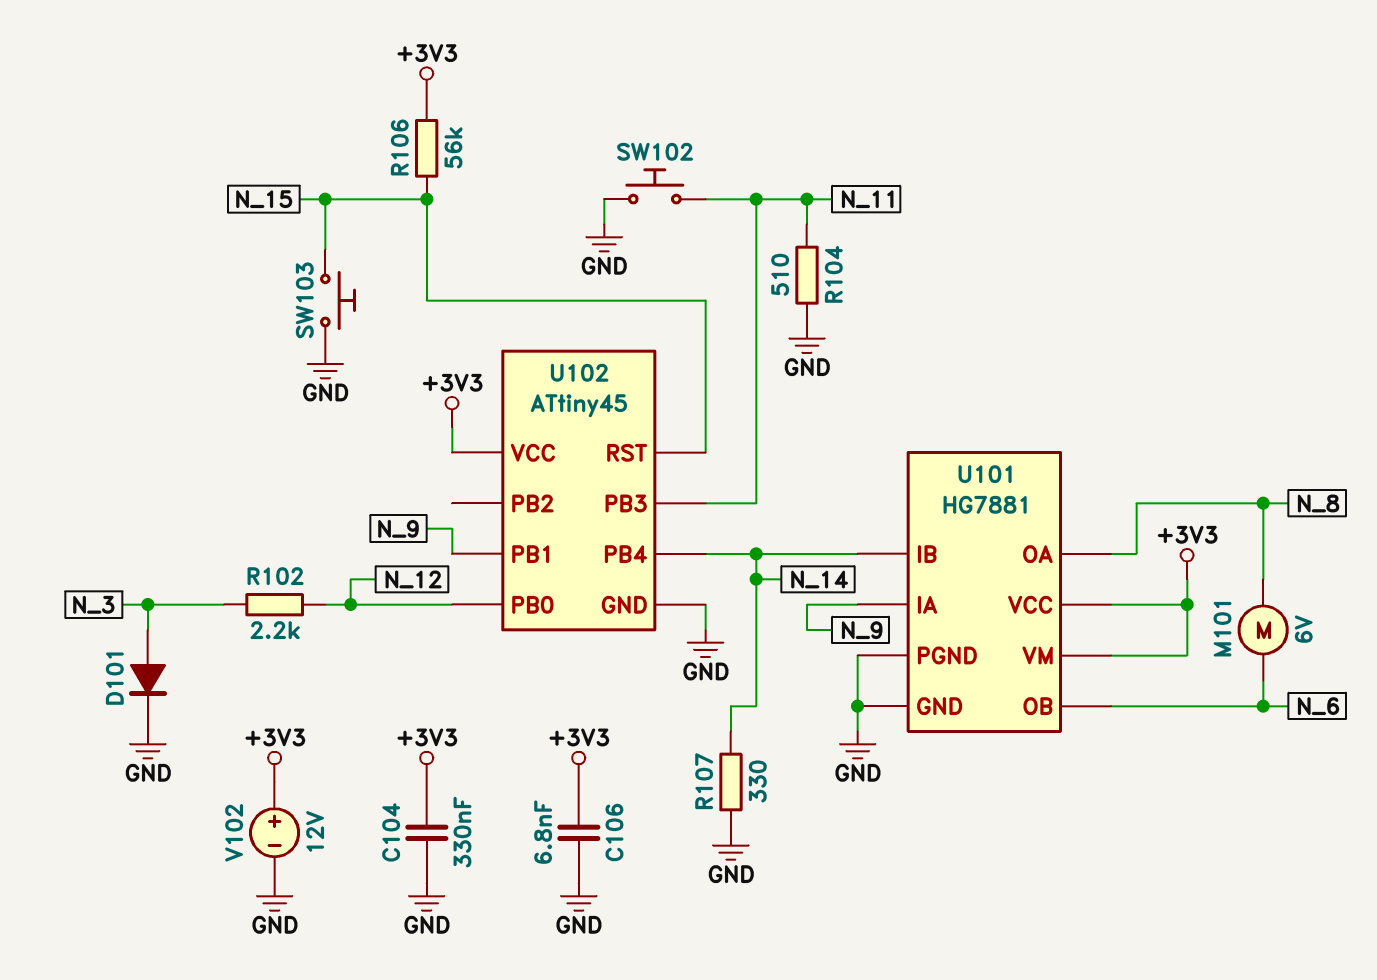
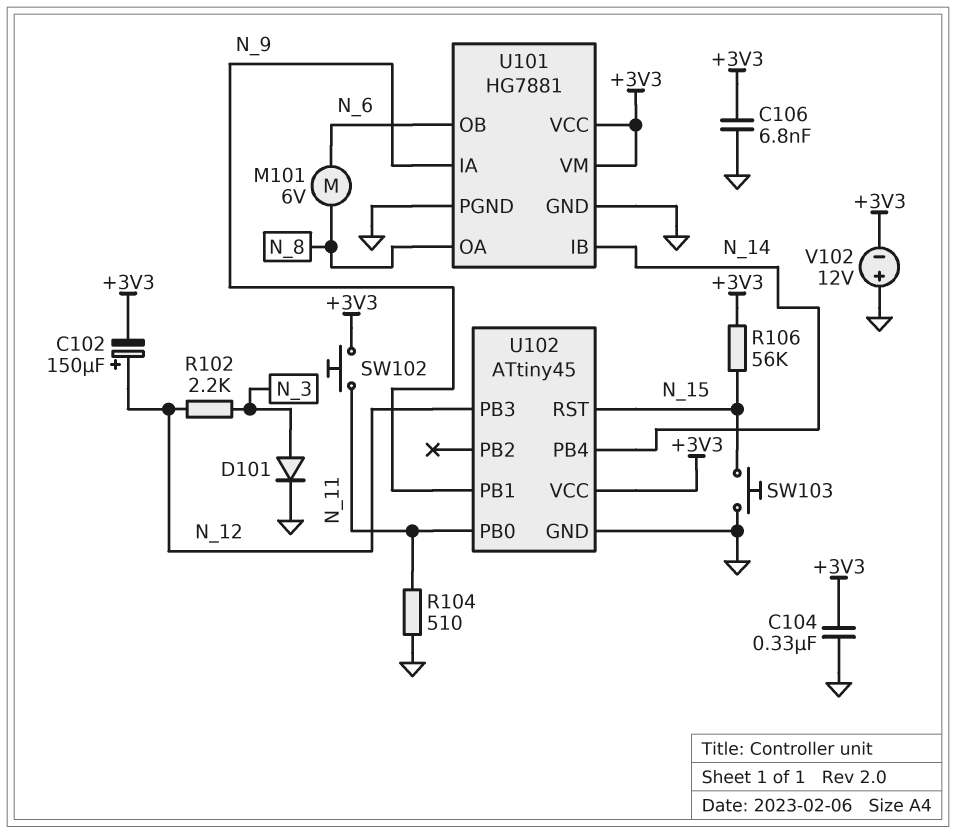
C102: none -> 150uF (plus N_12, minus +3V3)
R107: 330 (GND, N_14) -> none
SW102: button (GND, N_11) -> button (+3V3, N_11)
U102 pin PB0: N_12 -> N_11
U102 pin PB3: N_11 -> N_12
V102: 12V (plus +3V3, minus GND) -> 12V (plus GND, minus +3V3)

